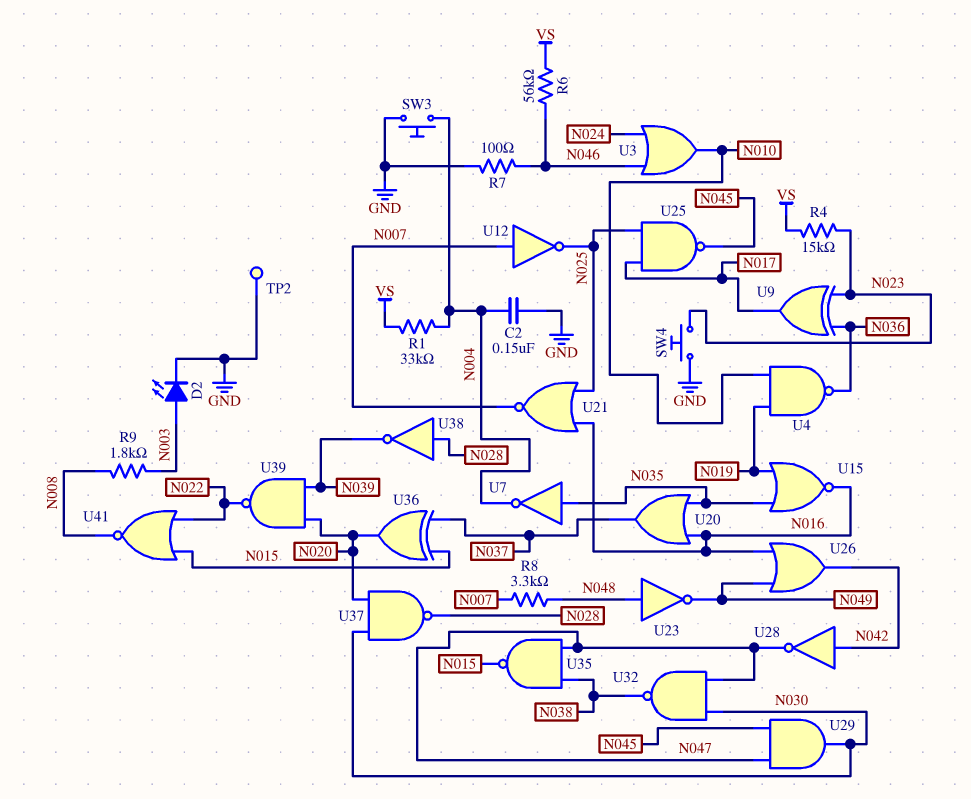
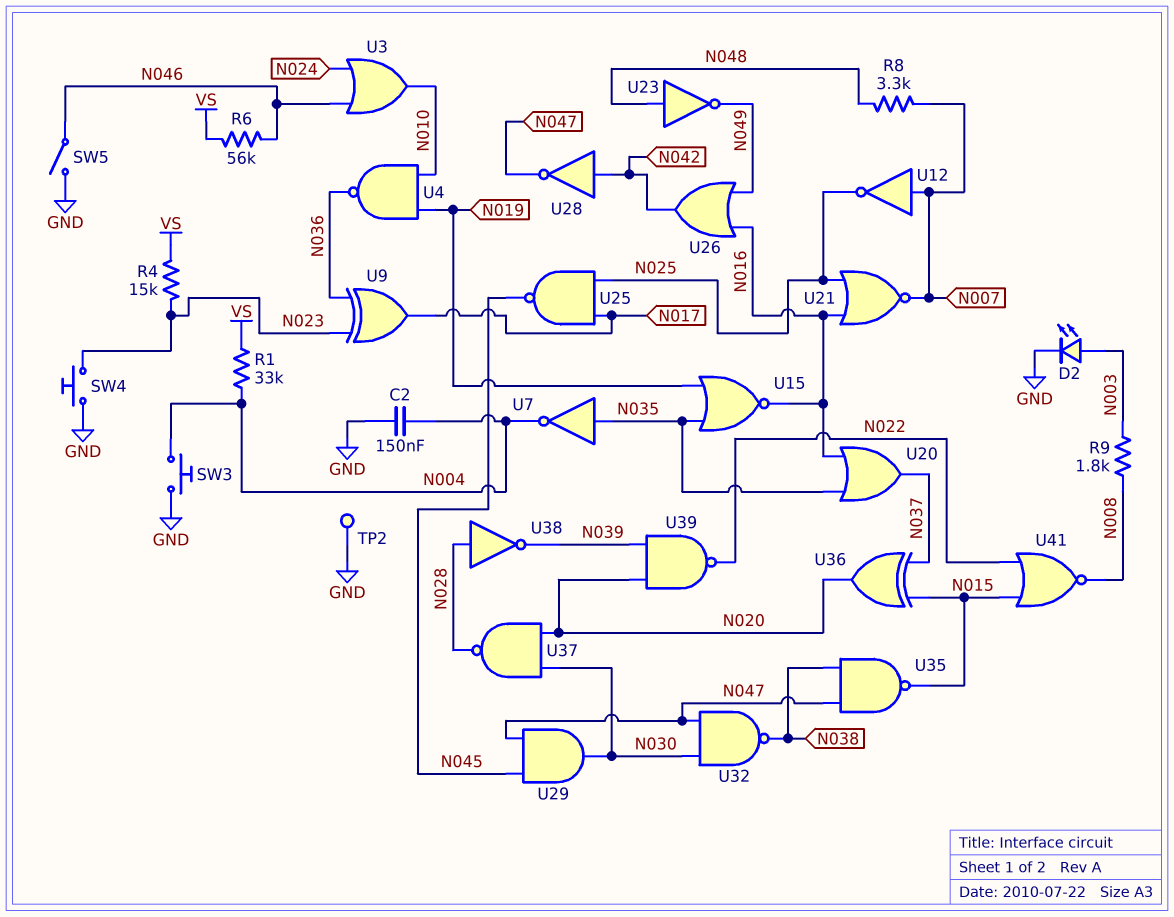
R7: 100 (GND, N046) -> none
SW5: none -> switch (GND, N046)

